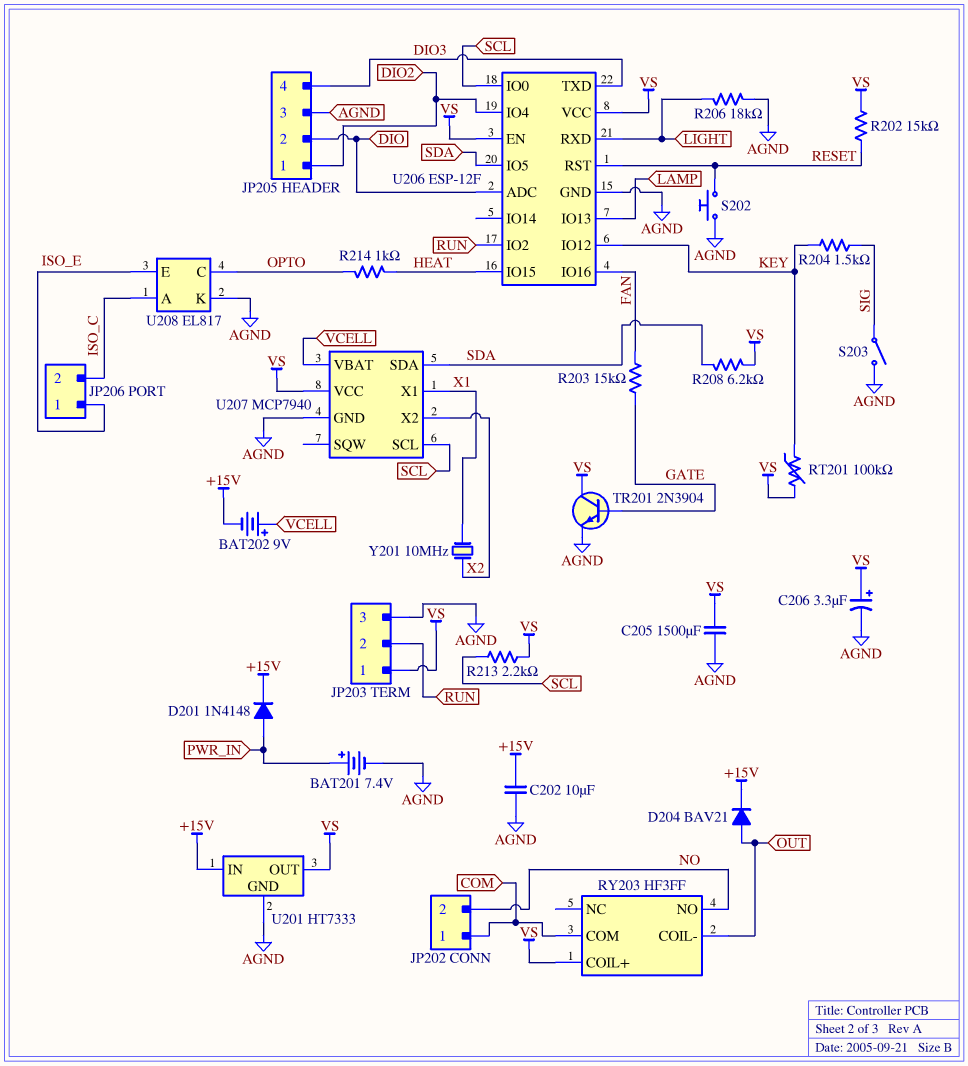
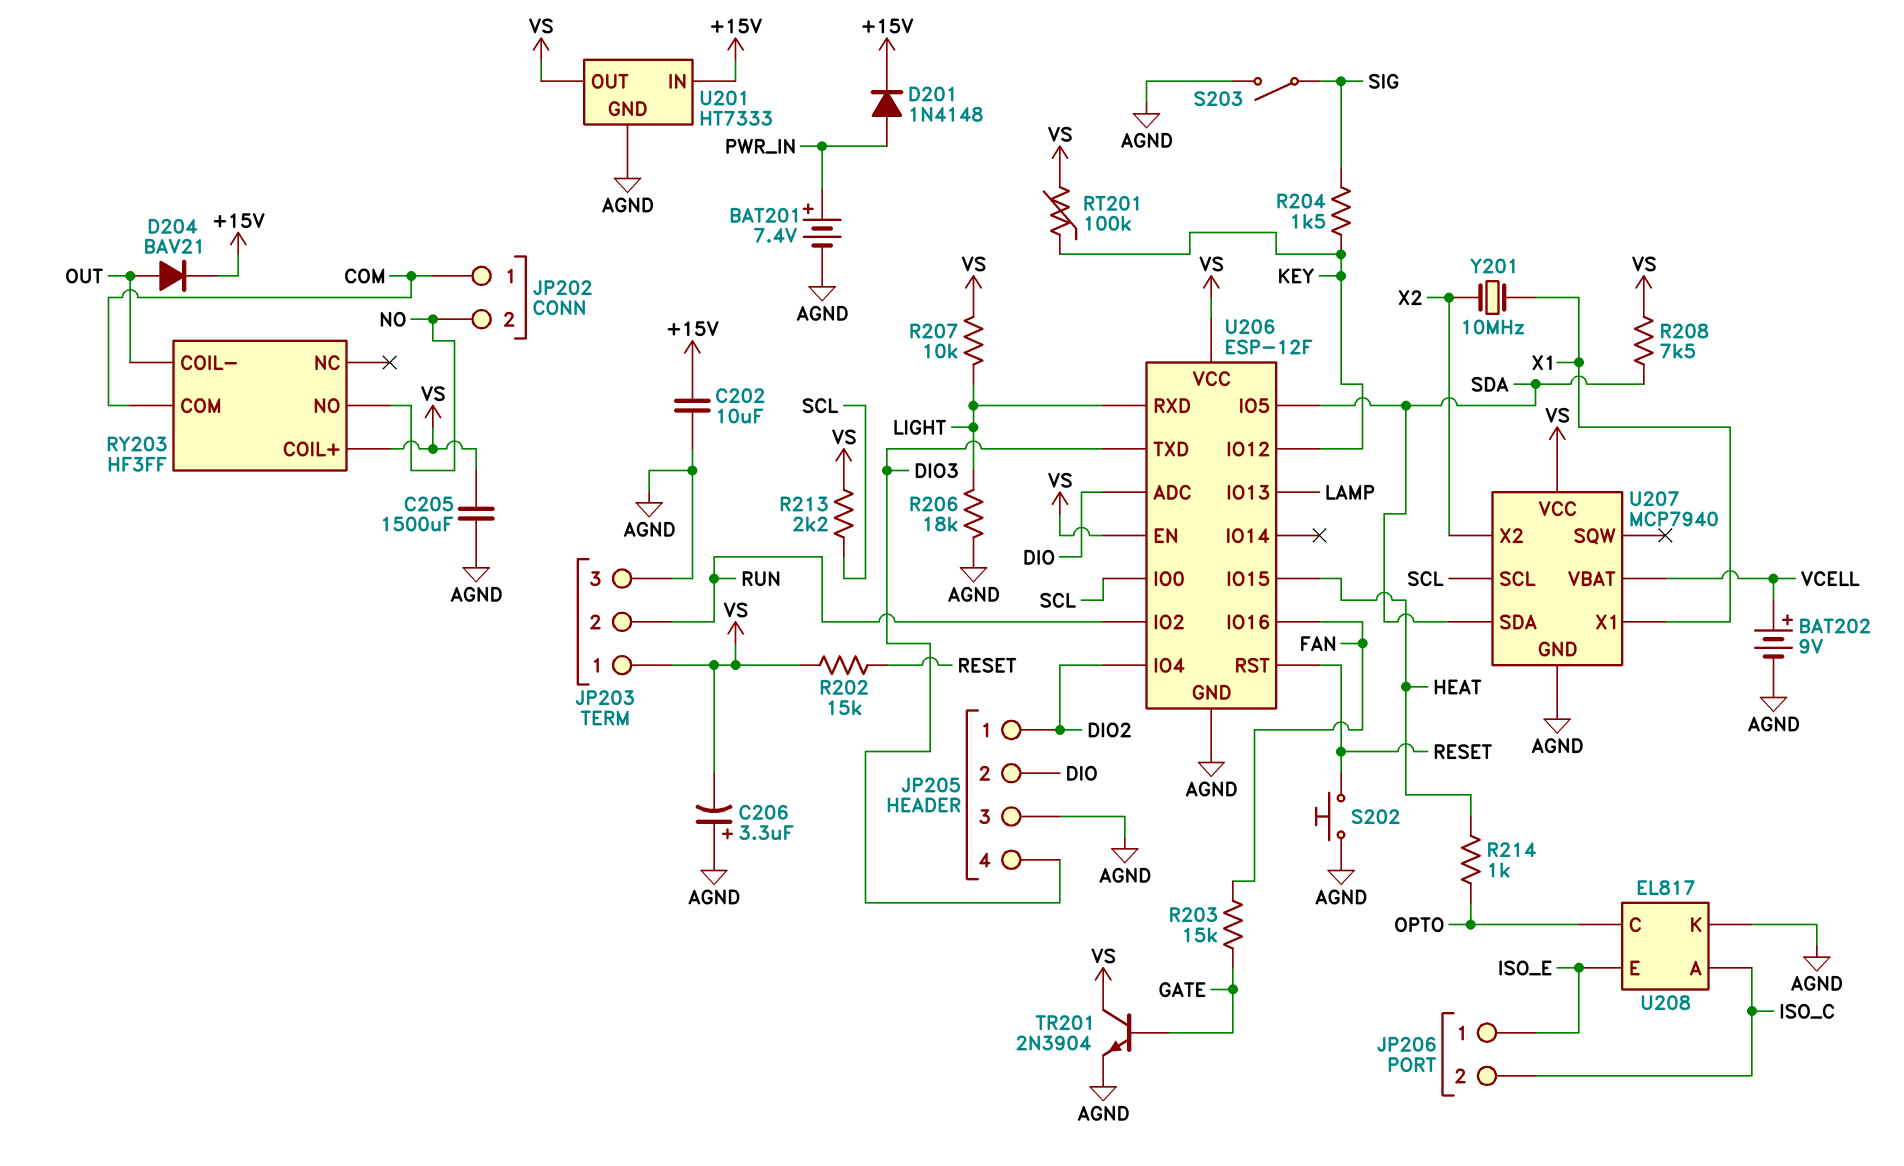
BAT202: 9V (plus VCELL, minus +15V) -> 9V (plus VCELL, minus AGND)
C206: 3.3uF (plus VS, minus AGND) -> 3.3uF (plus AGND, minus VS)
R207: none -> 10k (LIGHT, VS)
R208: 6.2k (SDA, VS) -> 7.5k (SDA, VS)

